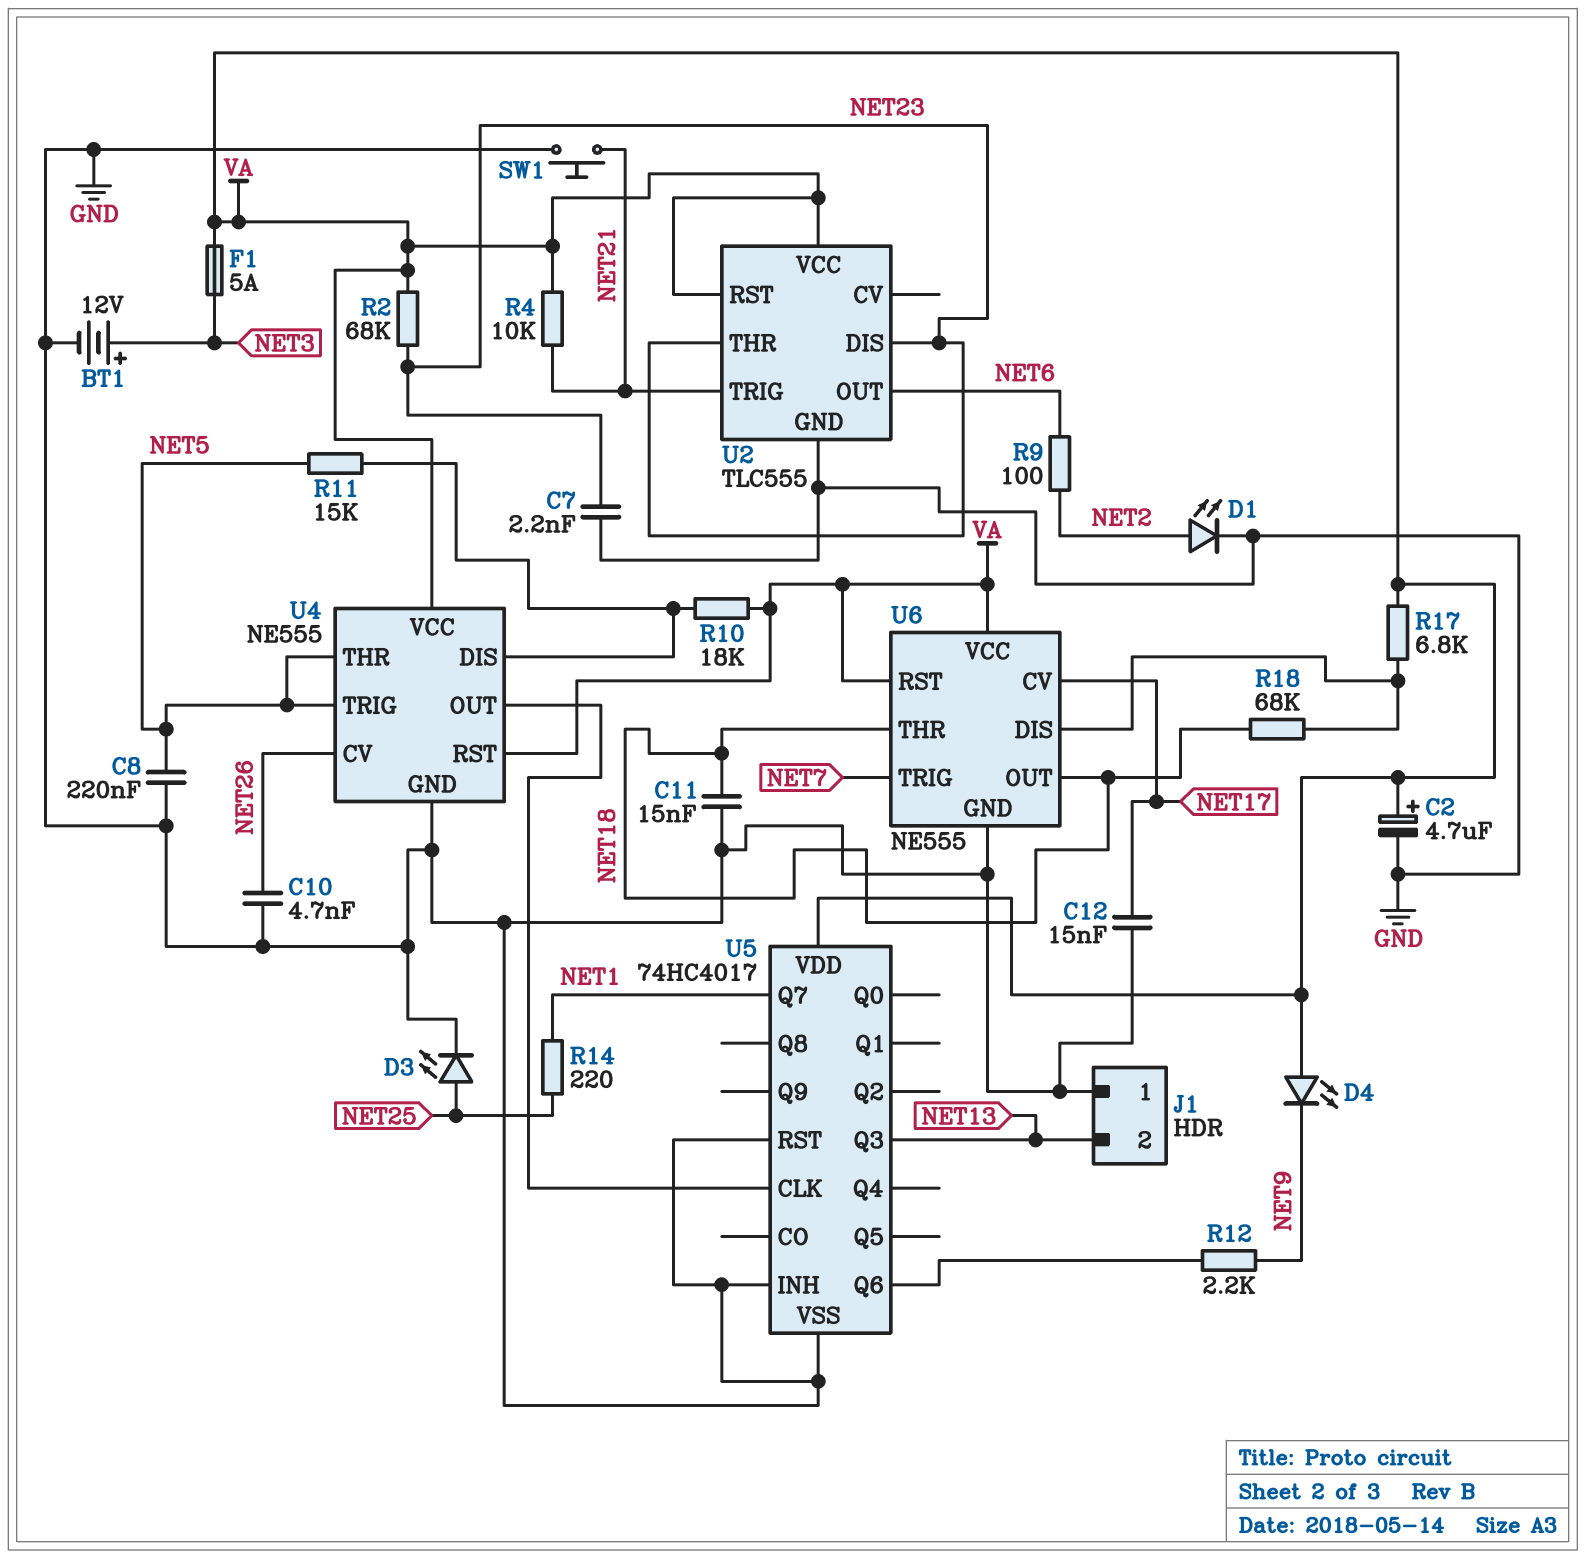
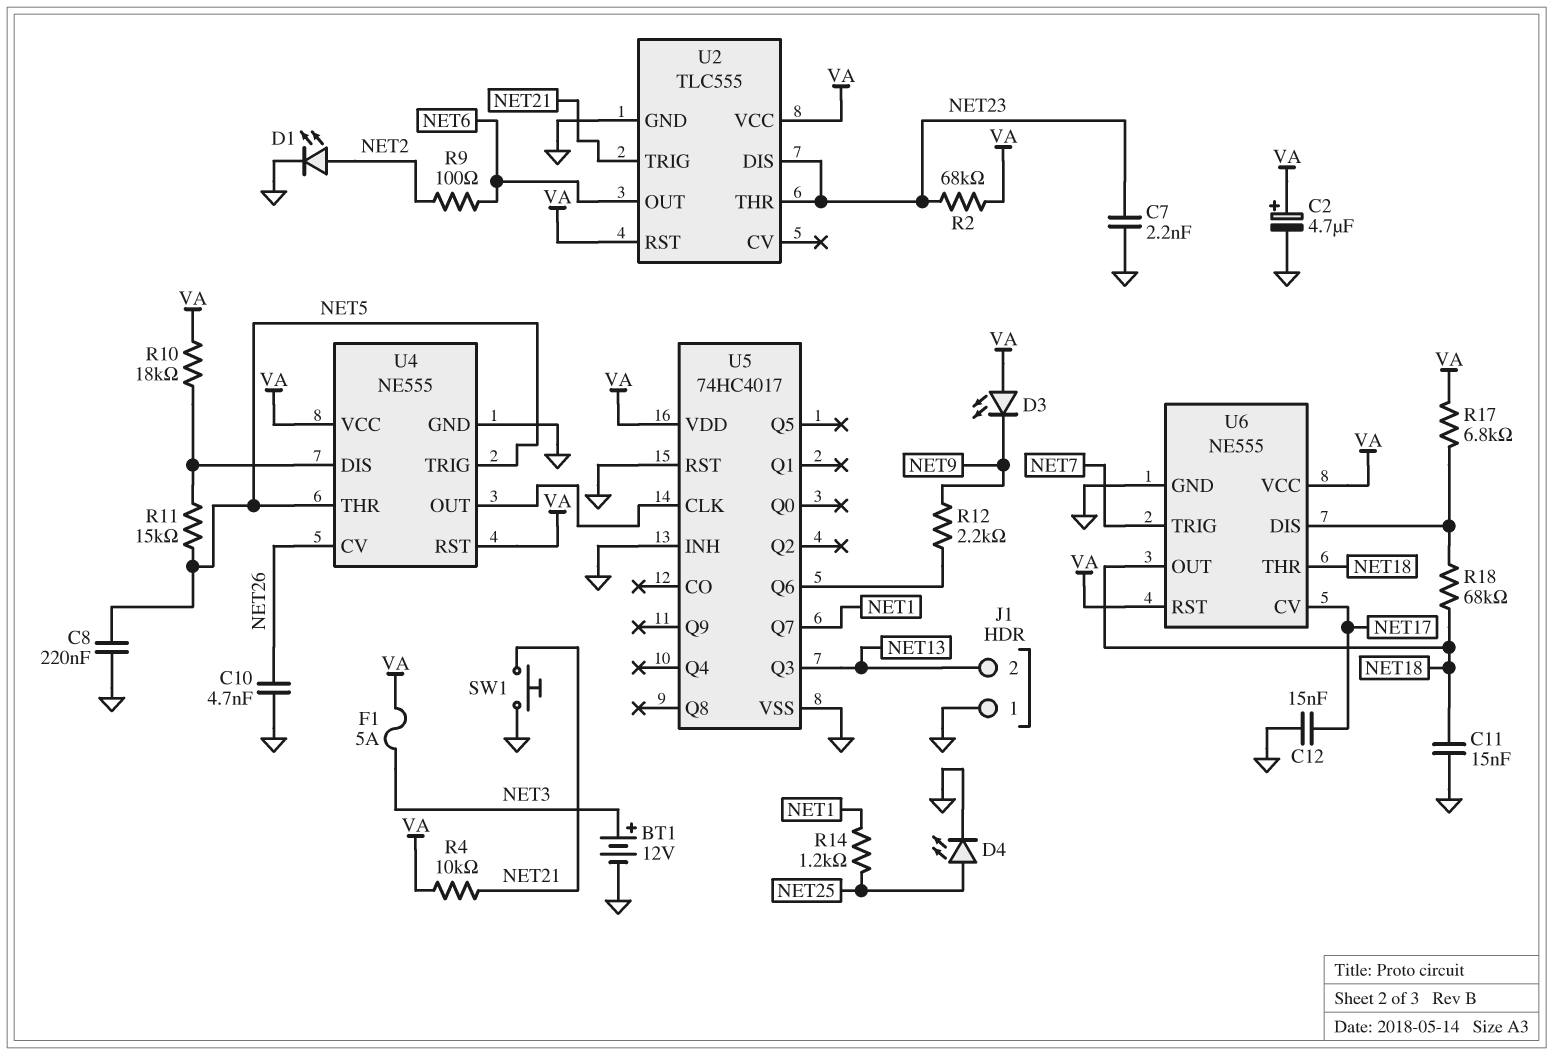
D3: LED (A NET25, K GND) -> LED (A VA, K NET9)
D4: LED (A VA, K NET9) -> LED (A NET25, K GND)
R14: 220 (NET1, NET25) -> 1.2k (NET1, NET25)

